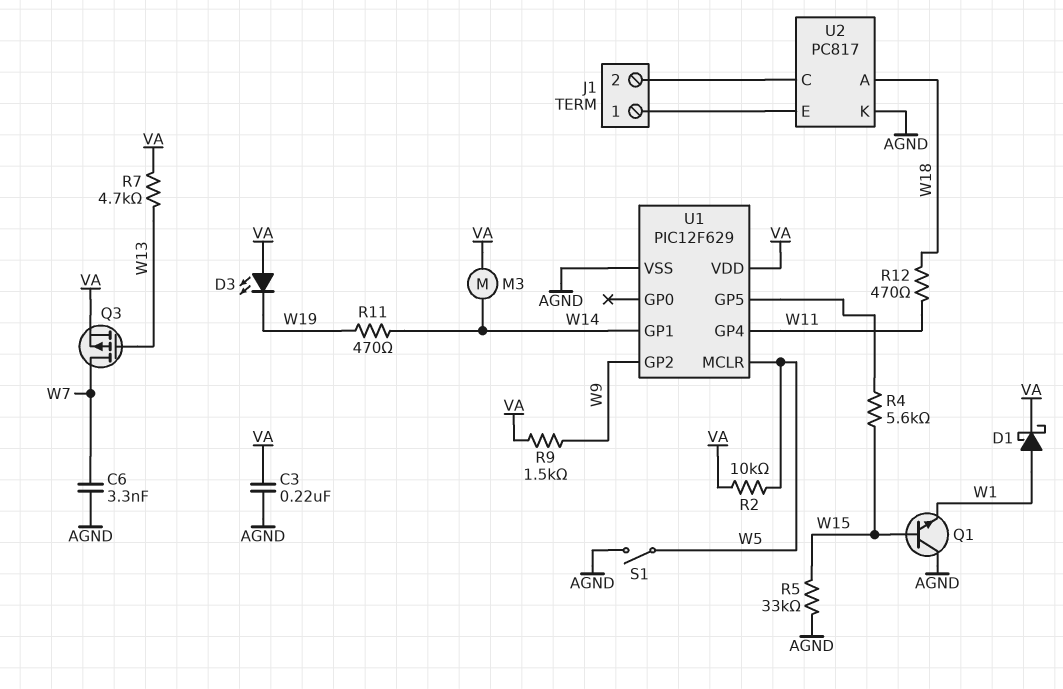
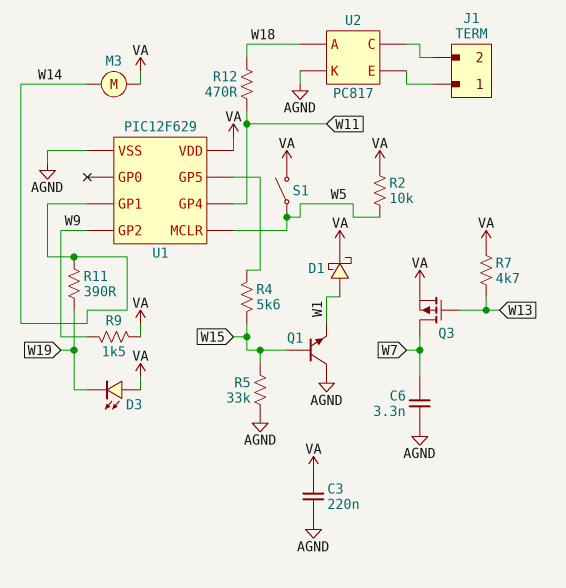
R11: 470 (W14, W19) -> 390 (W14, W19)
S1: switch (AGND, W5) -> switch (VA, W5)

